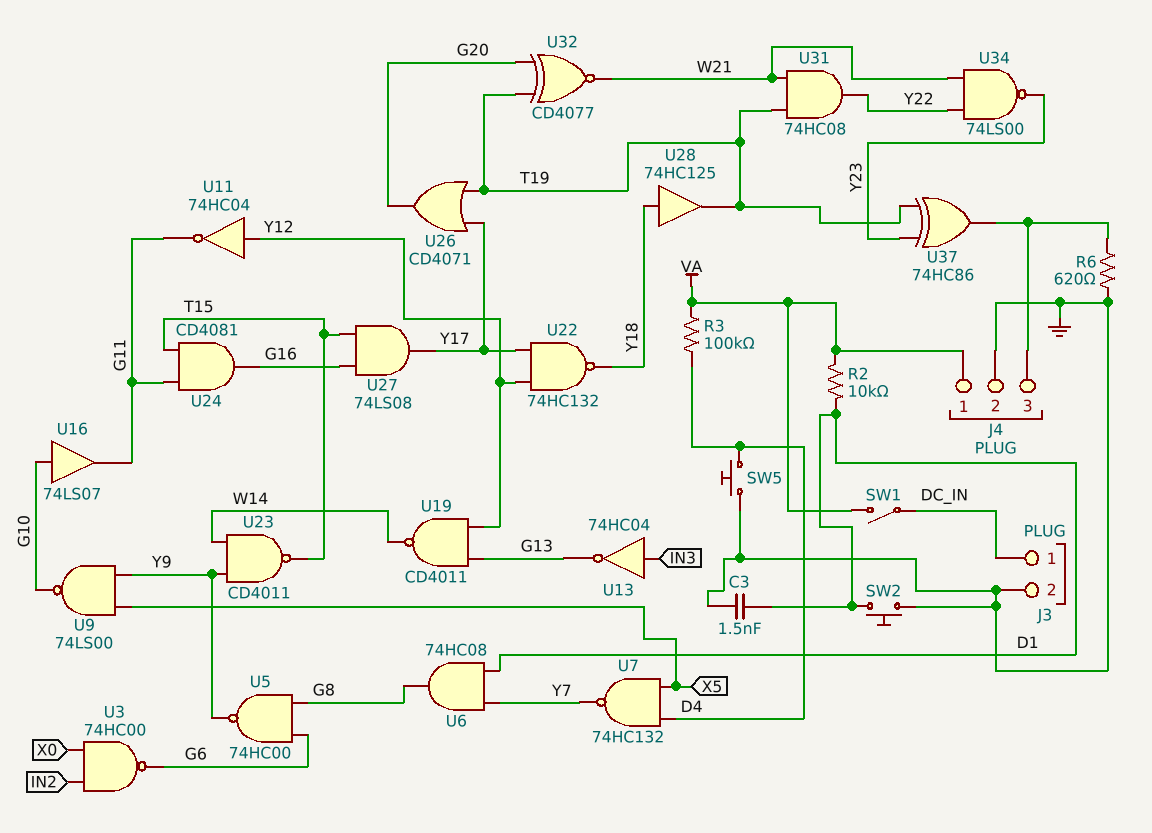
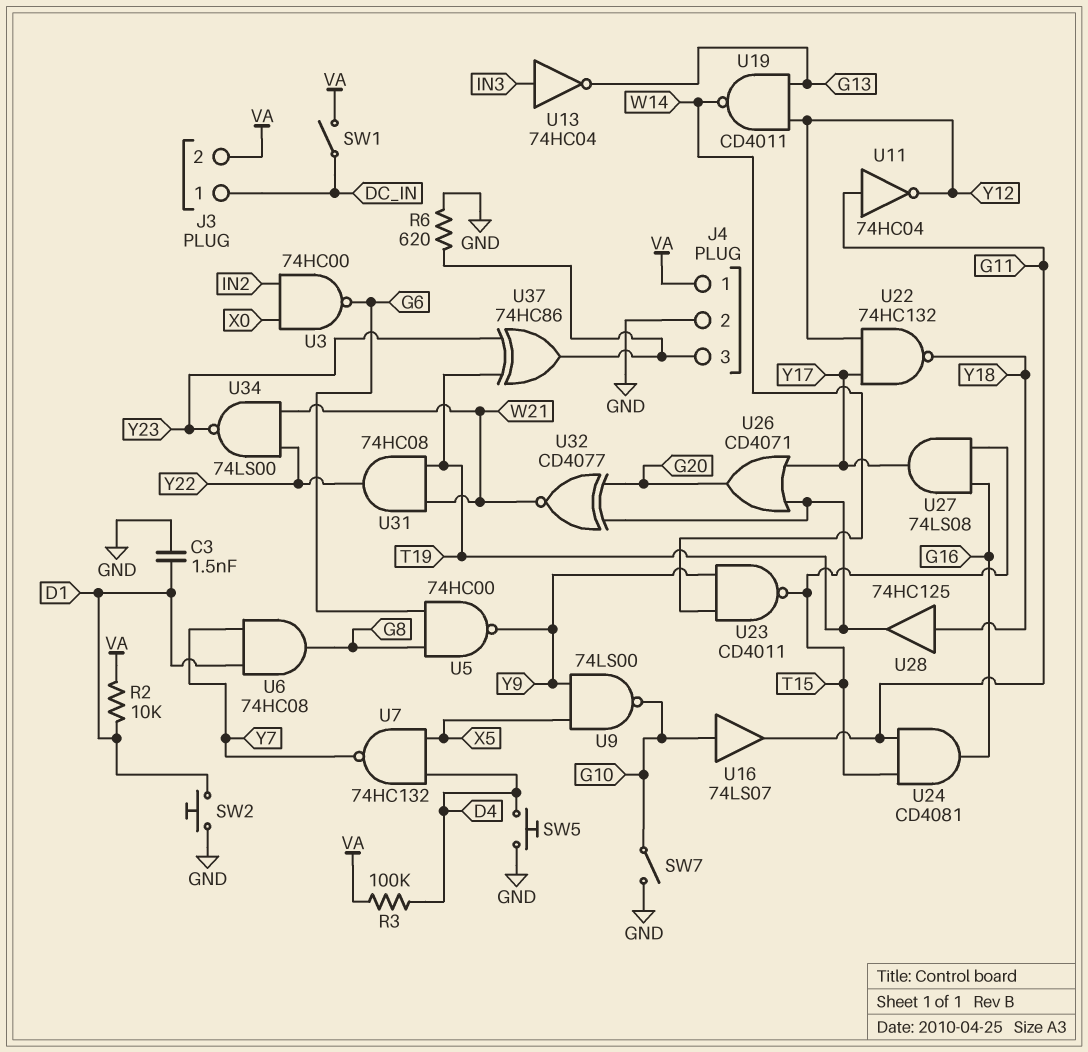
J3 pin 2: GND -> VA
SW7: none -> switch (G10, GND)
U11: NOT 74HC04 (in Y12, out G11) -> NOT 74HC04 (in G11, out Y12)

